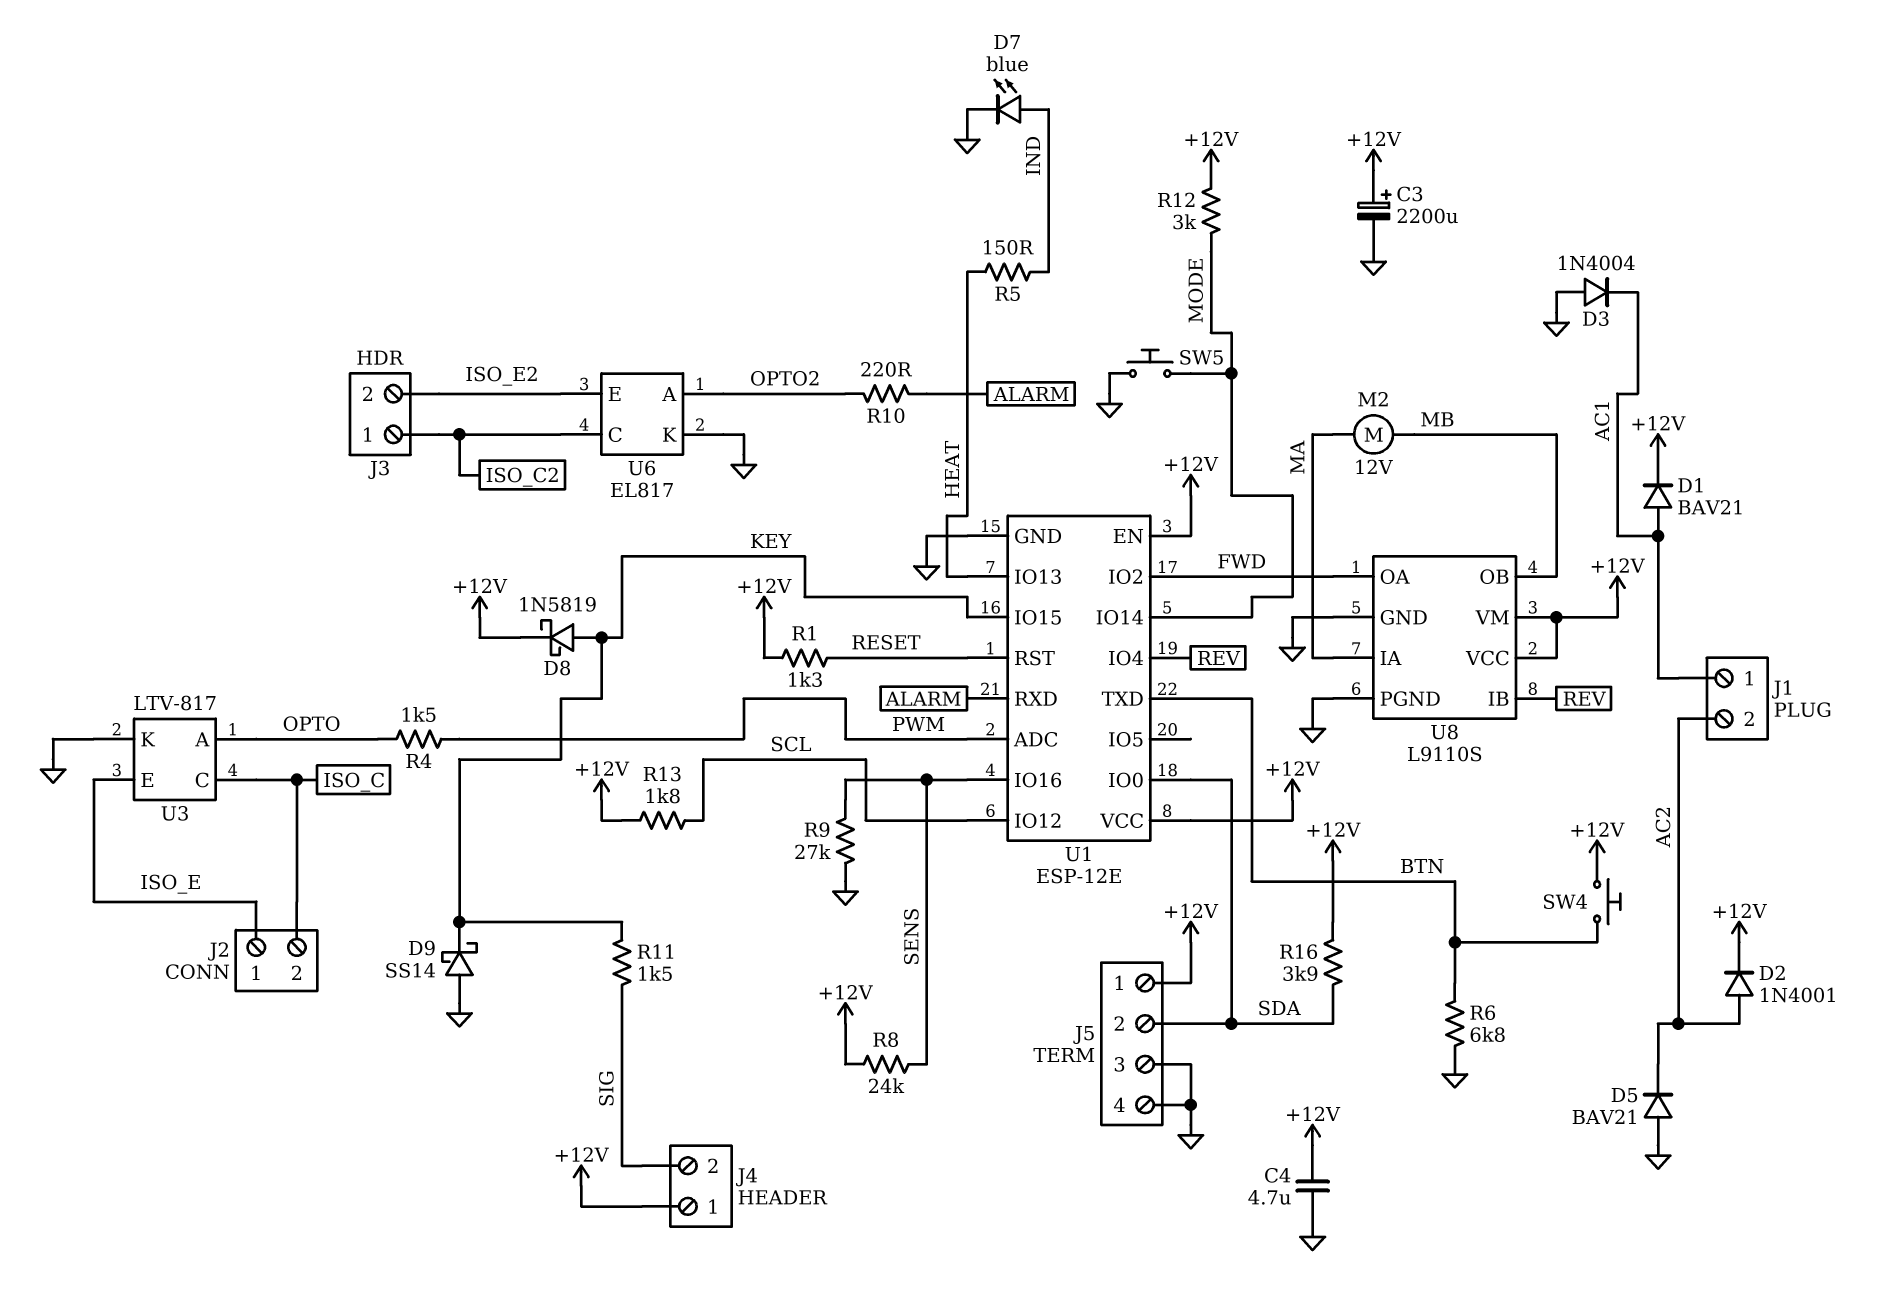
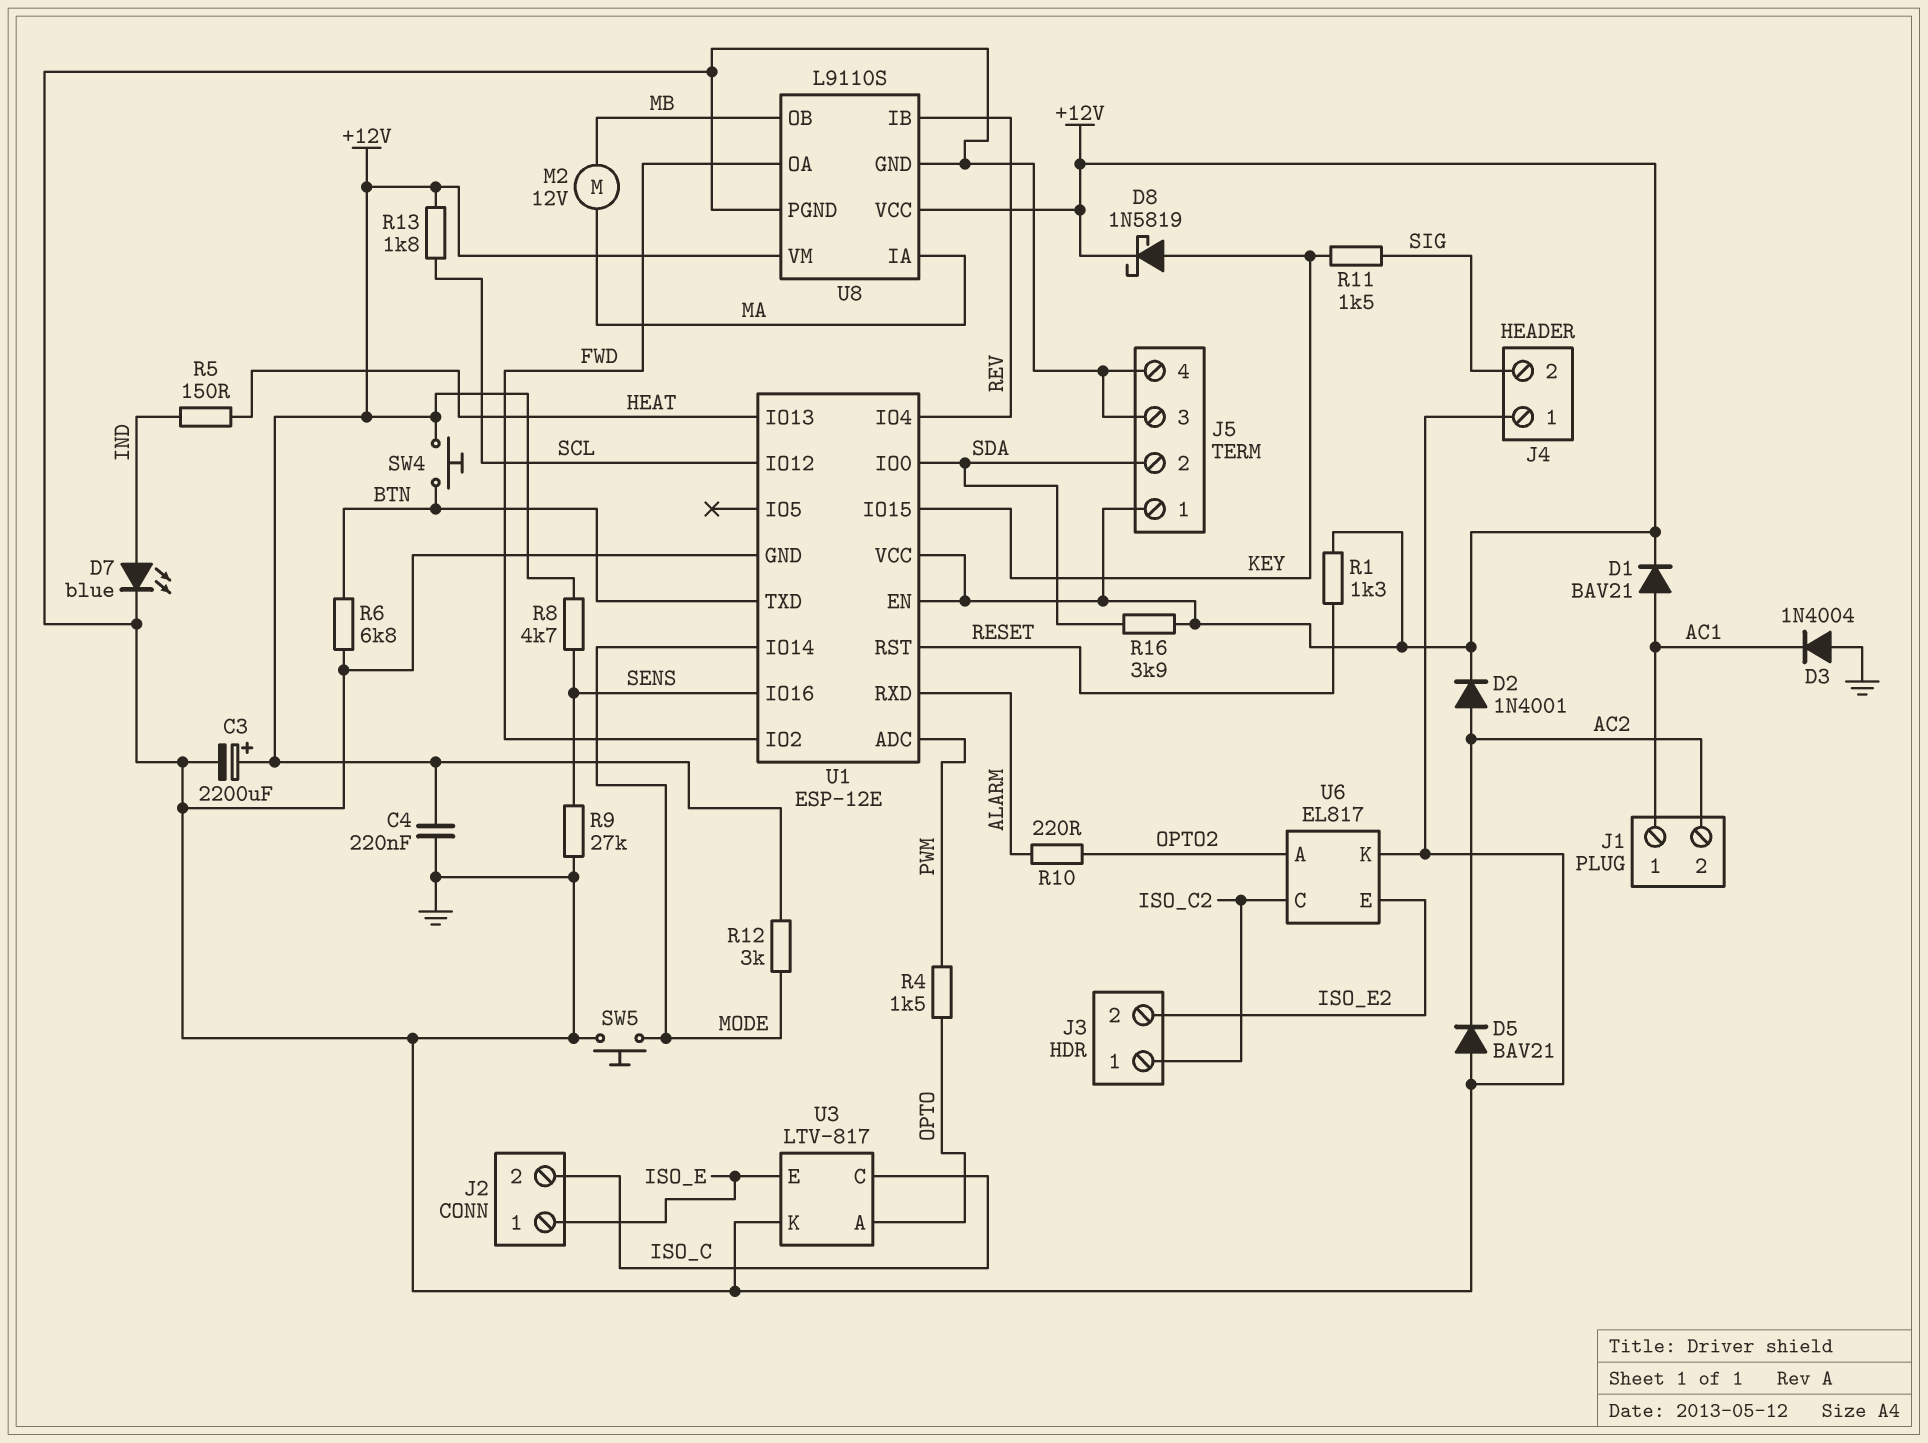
C4: 4.7uF (+12V, GND) -> 220nF (+12V, GND)
D9: schottky SS14 (A GND, K KEY) -> none
J4 pin 1: +12V -> GND
R8: 24k (+12V, SENS) -> 4.7k (+12V, SENS)

